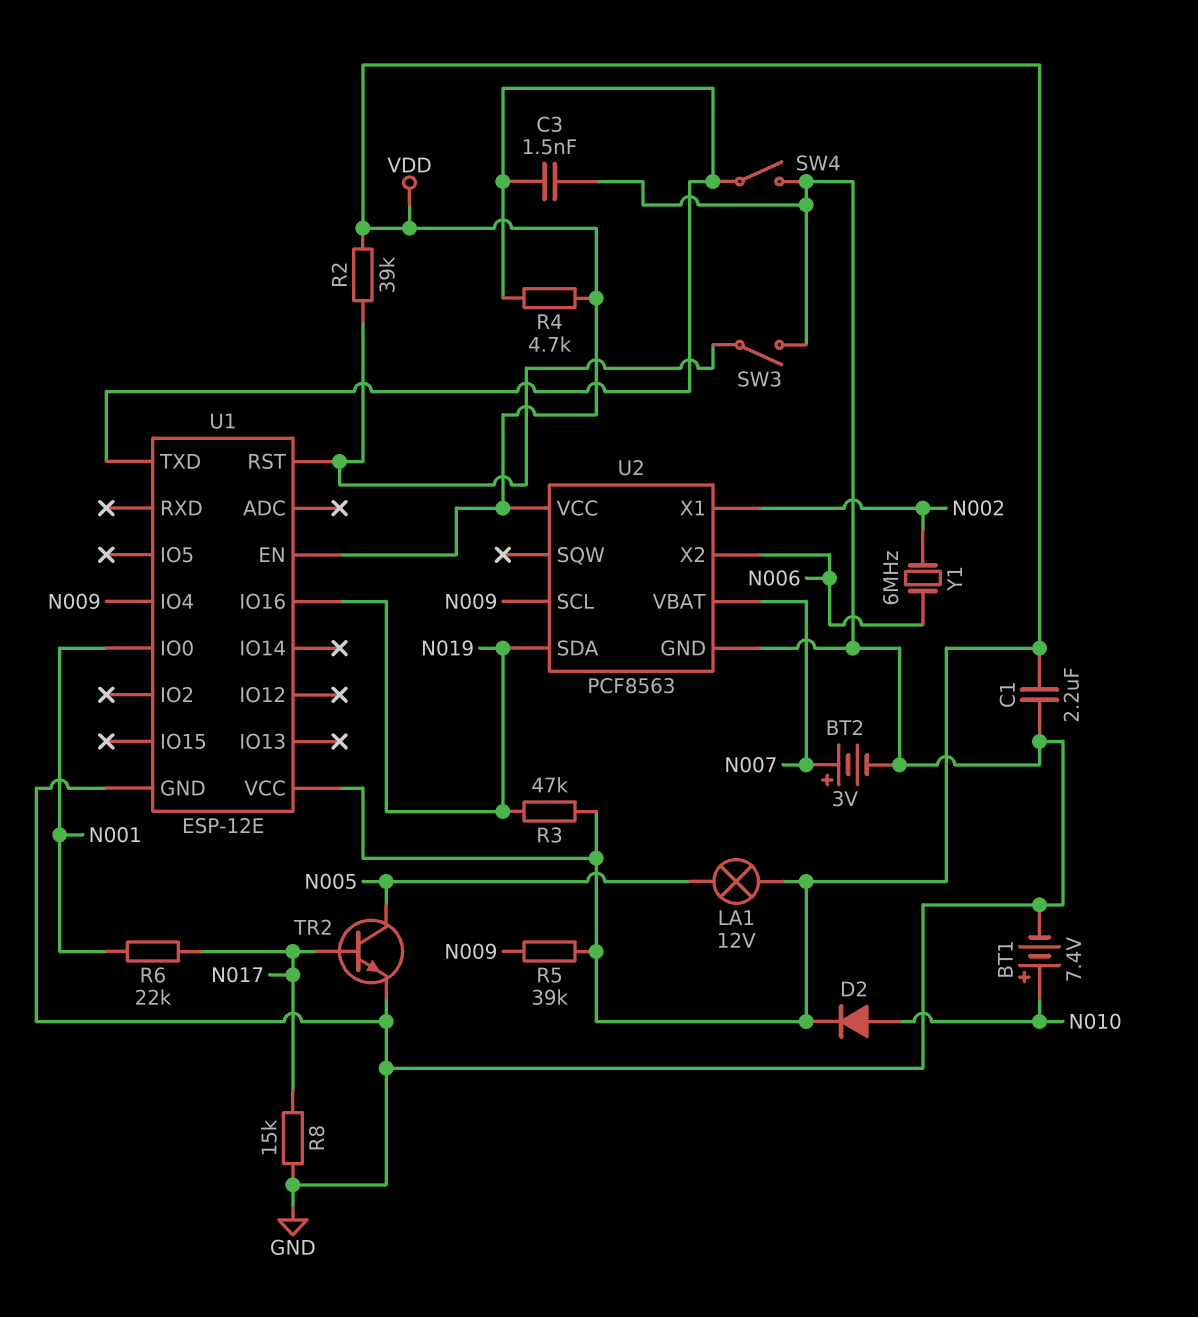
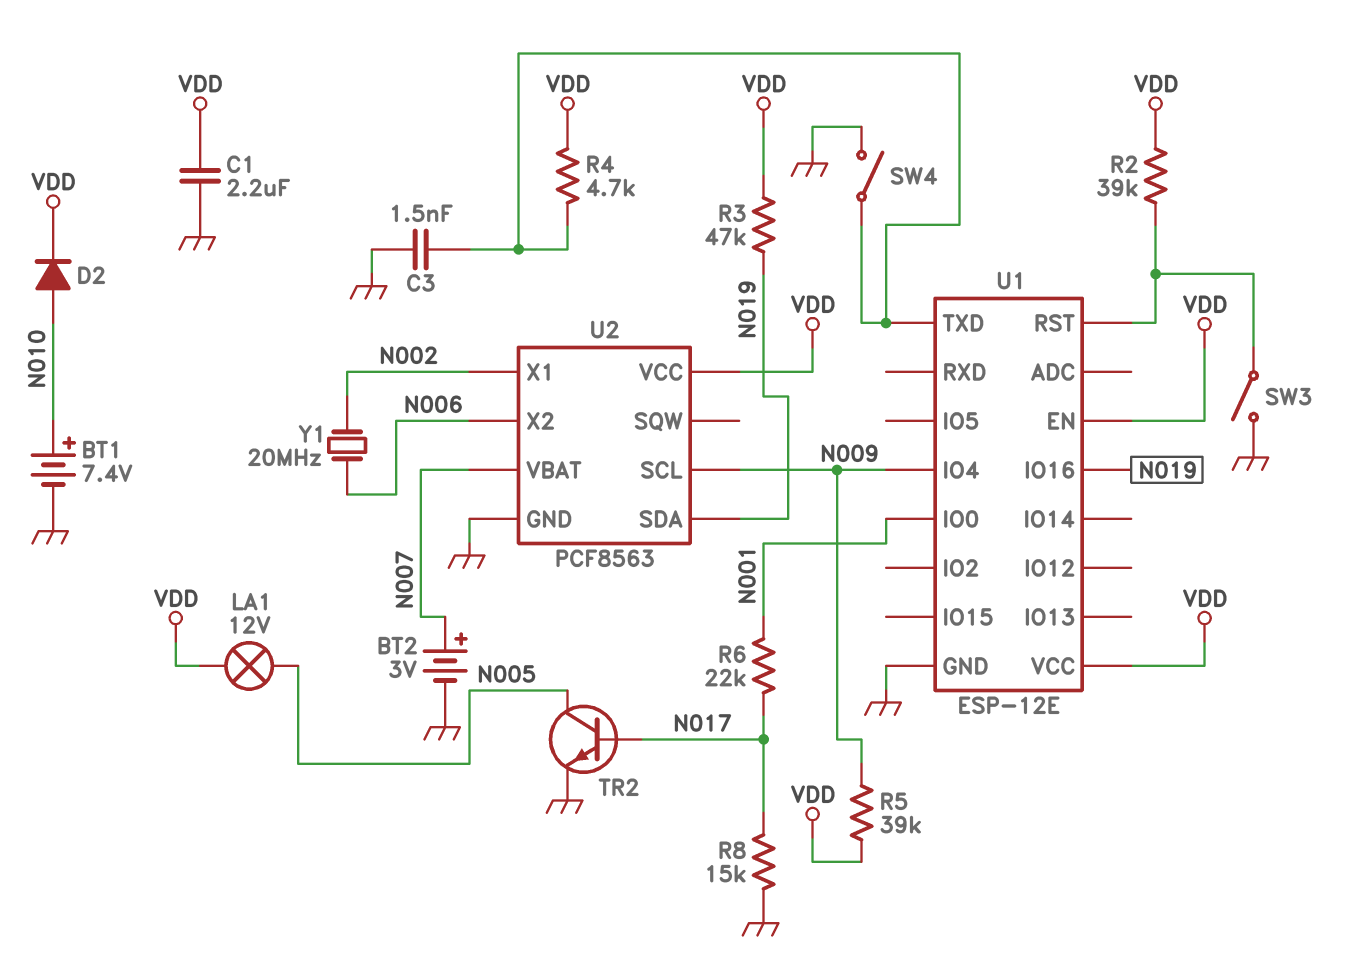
Y1: 6MHz (N002, N006) -> 20MHz (N002, N006)

